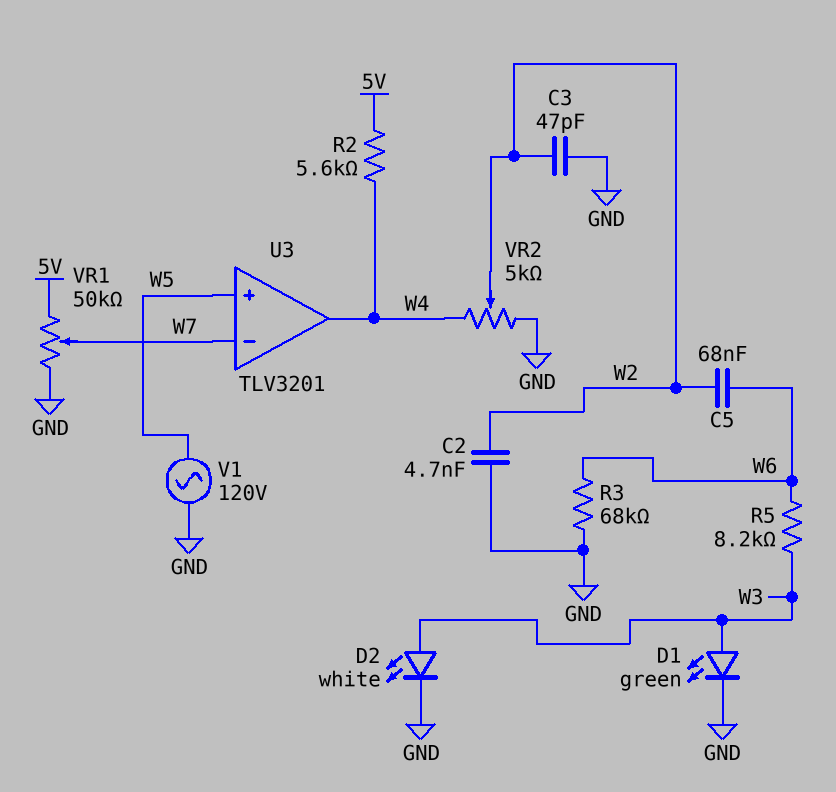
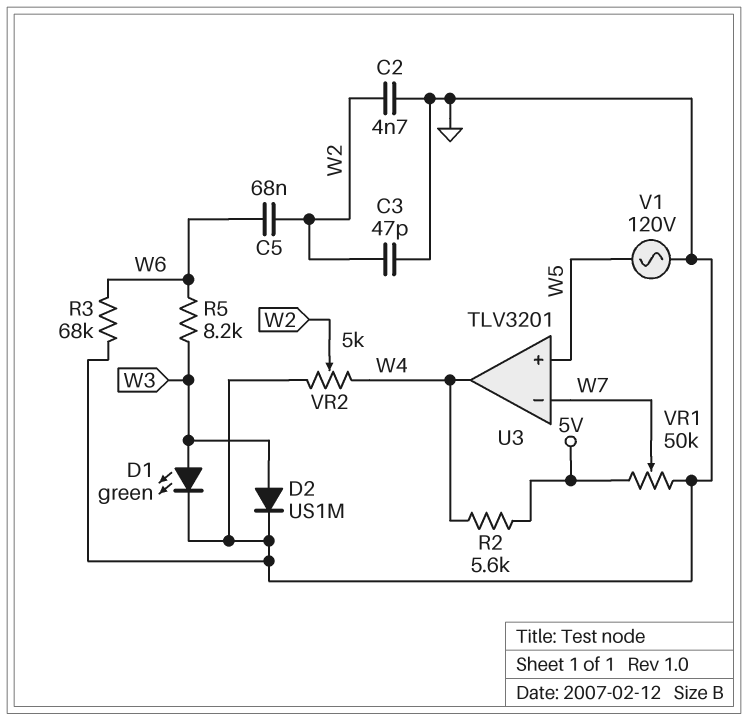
D2: LED white (A W3, K GND) -> diode US1M (A W3, K GND)

